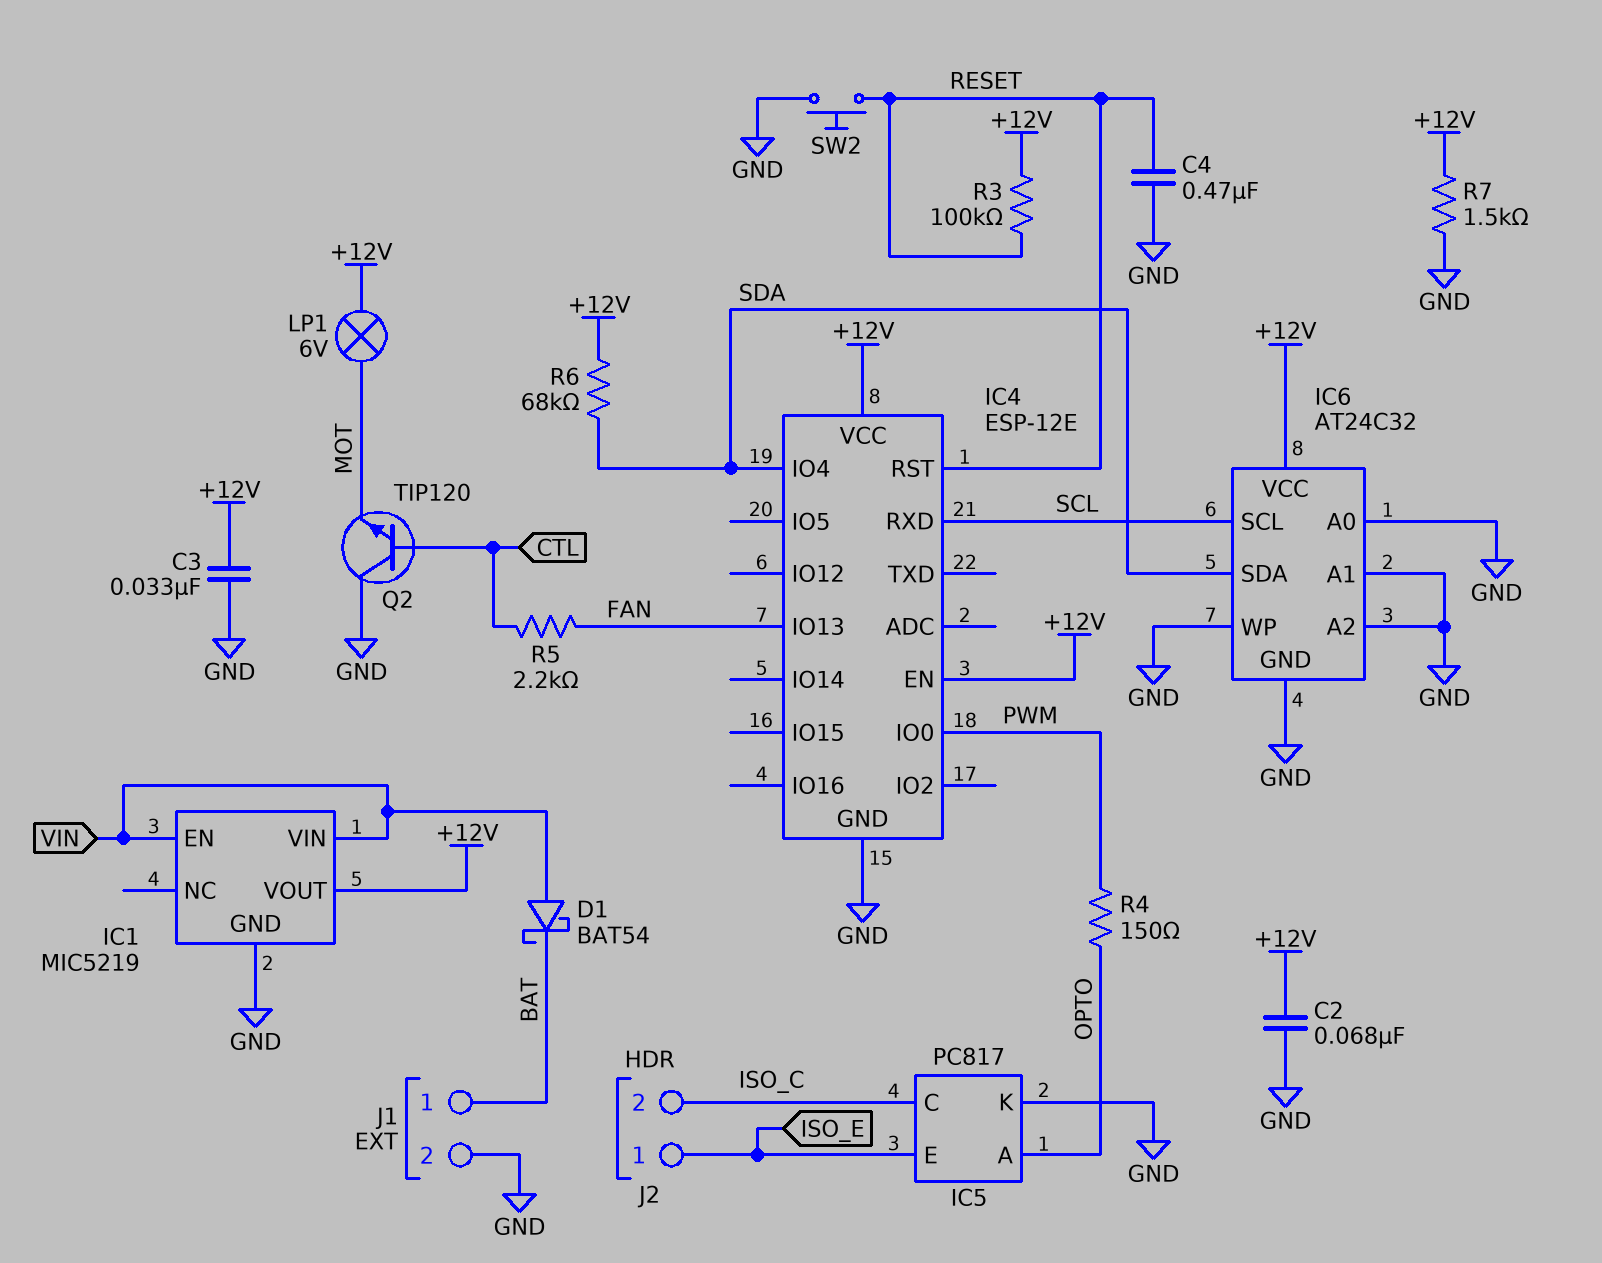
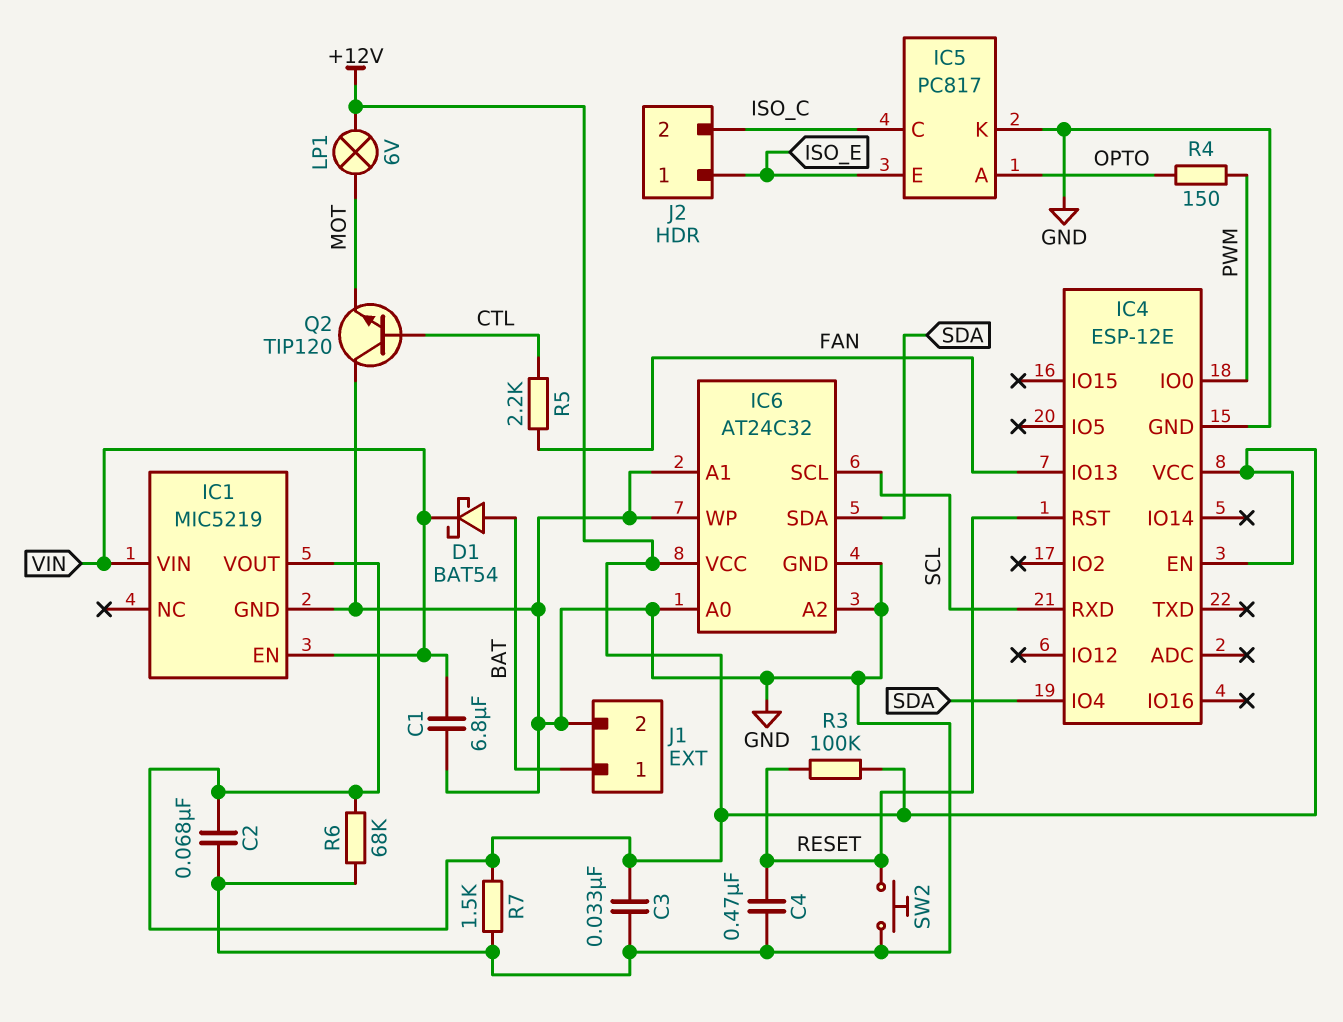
C1: none -> 6.8uF (GND, VIN)
D1: schottky BAT54 (A VIN, K BAT) -> schottky BAT54 (A BAT, K VIN)
R6: 68k (+12V, SDA) -> 68k (+12V, GND)

